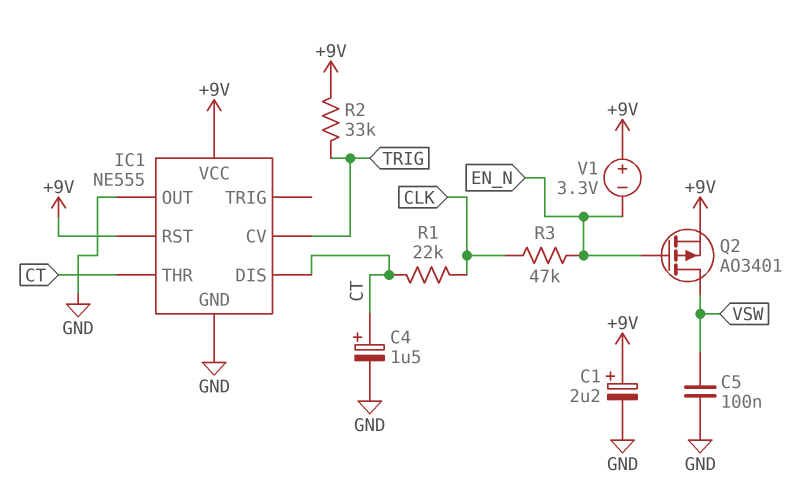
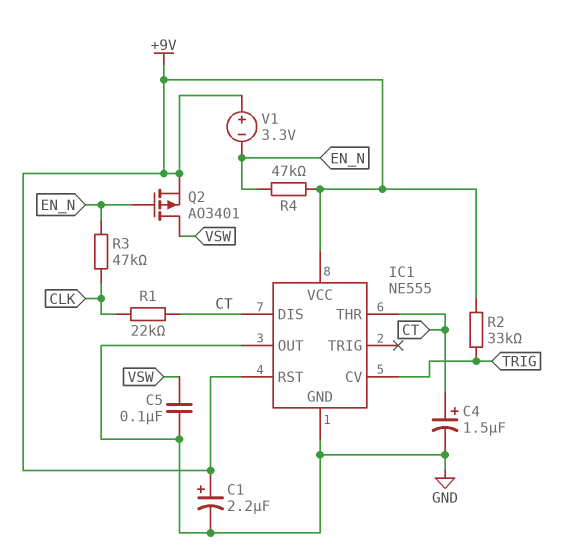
R4: none -> 47k (+9V, EN_N)

